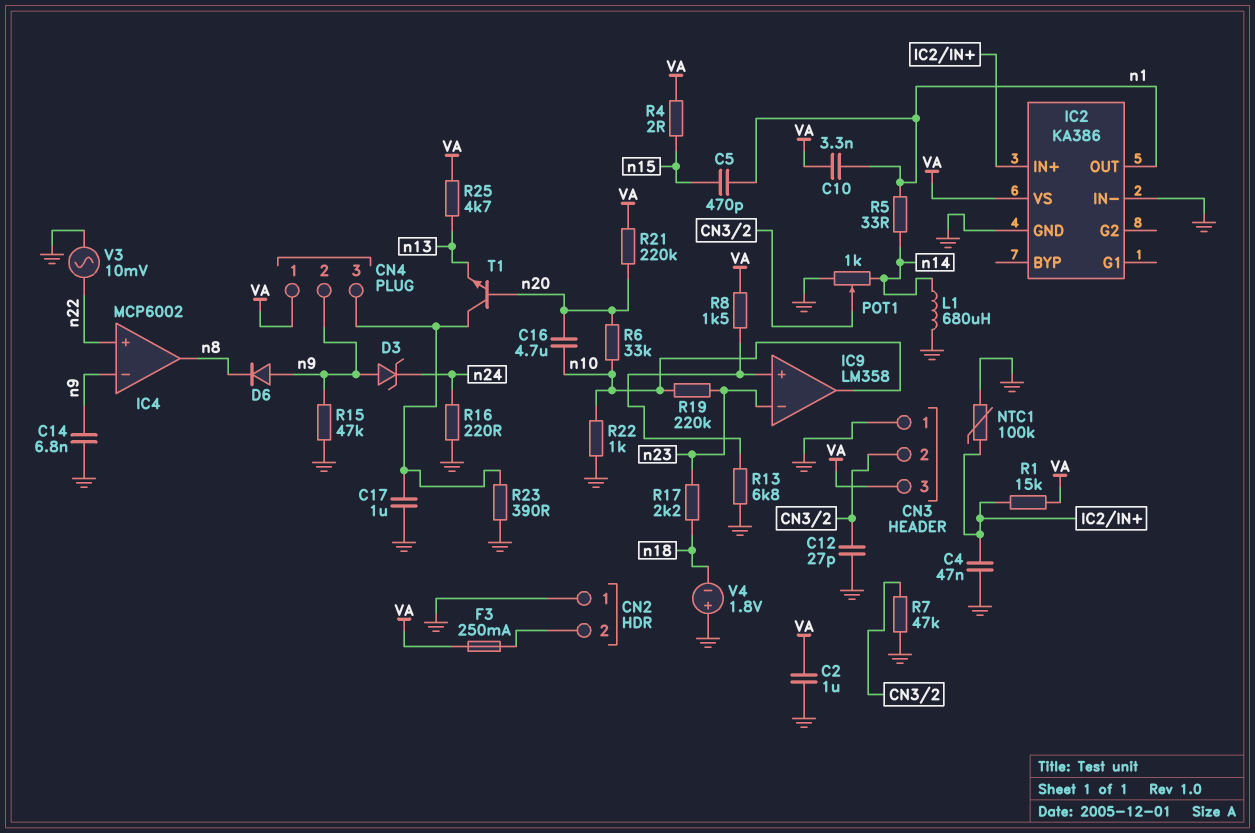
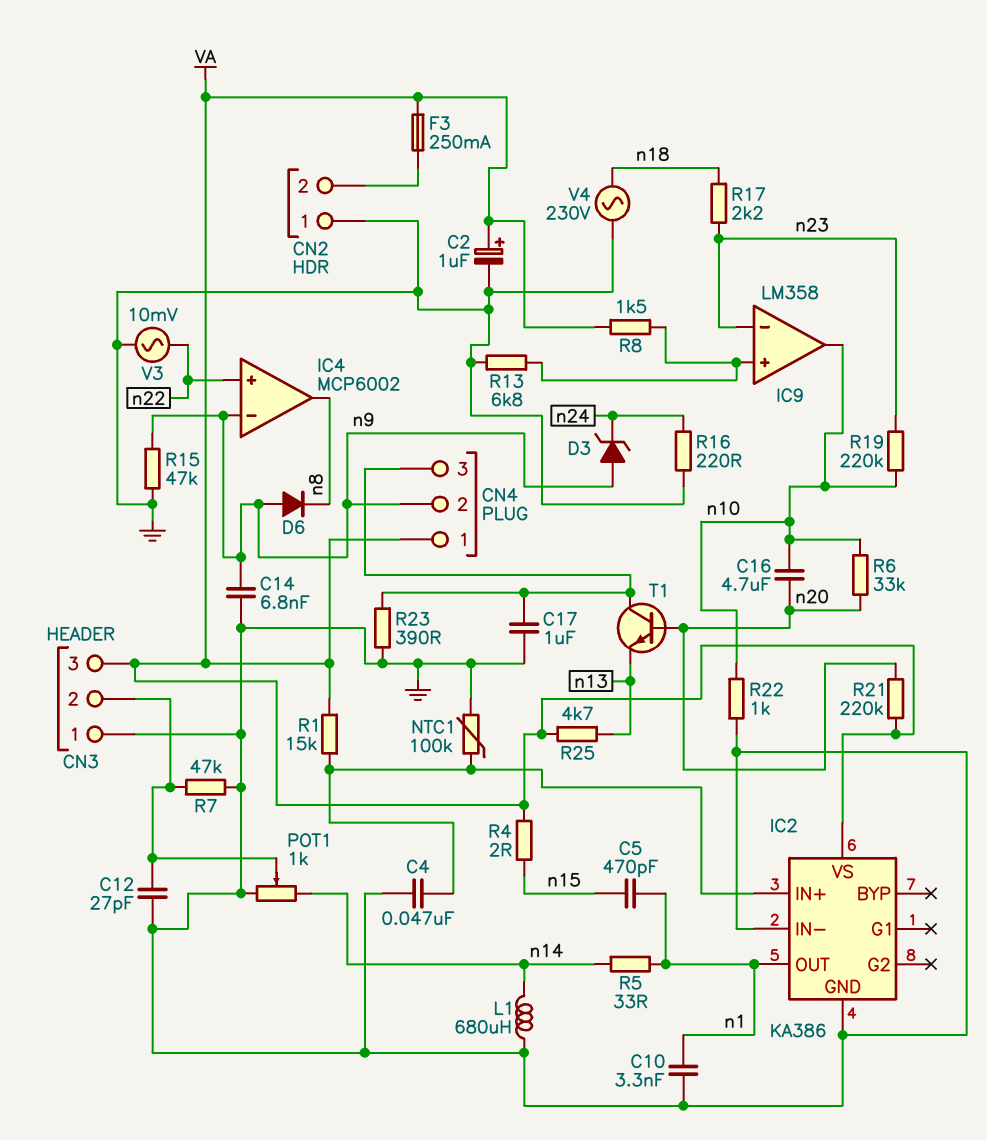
C2: 1uF (GND, VA) -> 1uF (plus VA, minus GND)
C10: 3.3nF (VA, n1) -> 3.3nF (GND, n1)
V4: 1.8V (plus GND, minus n18) -> AC 230V (GND, n18)

